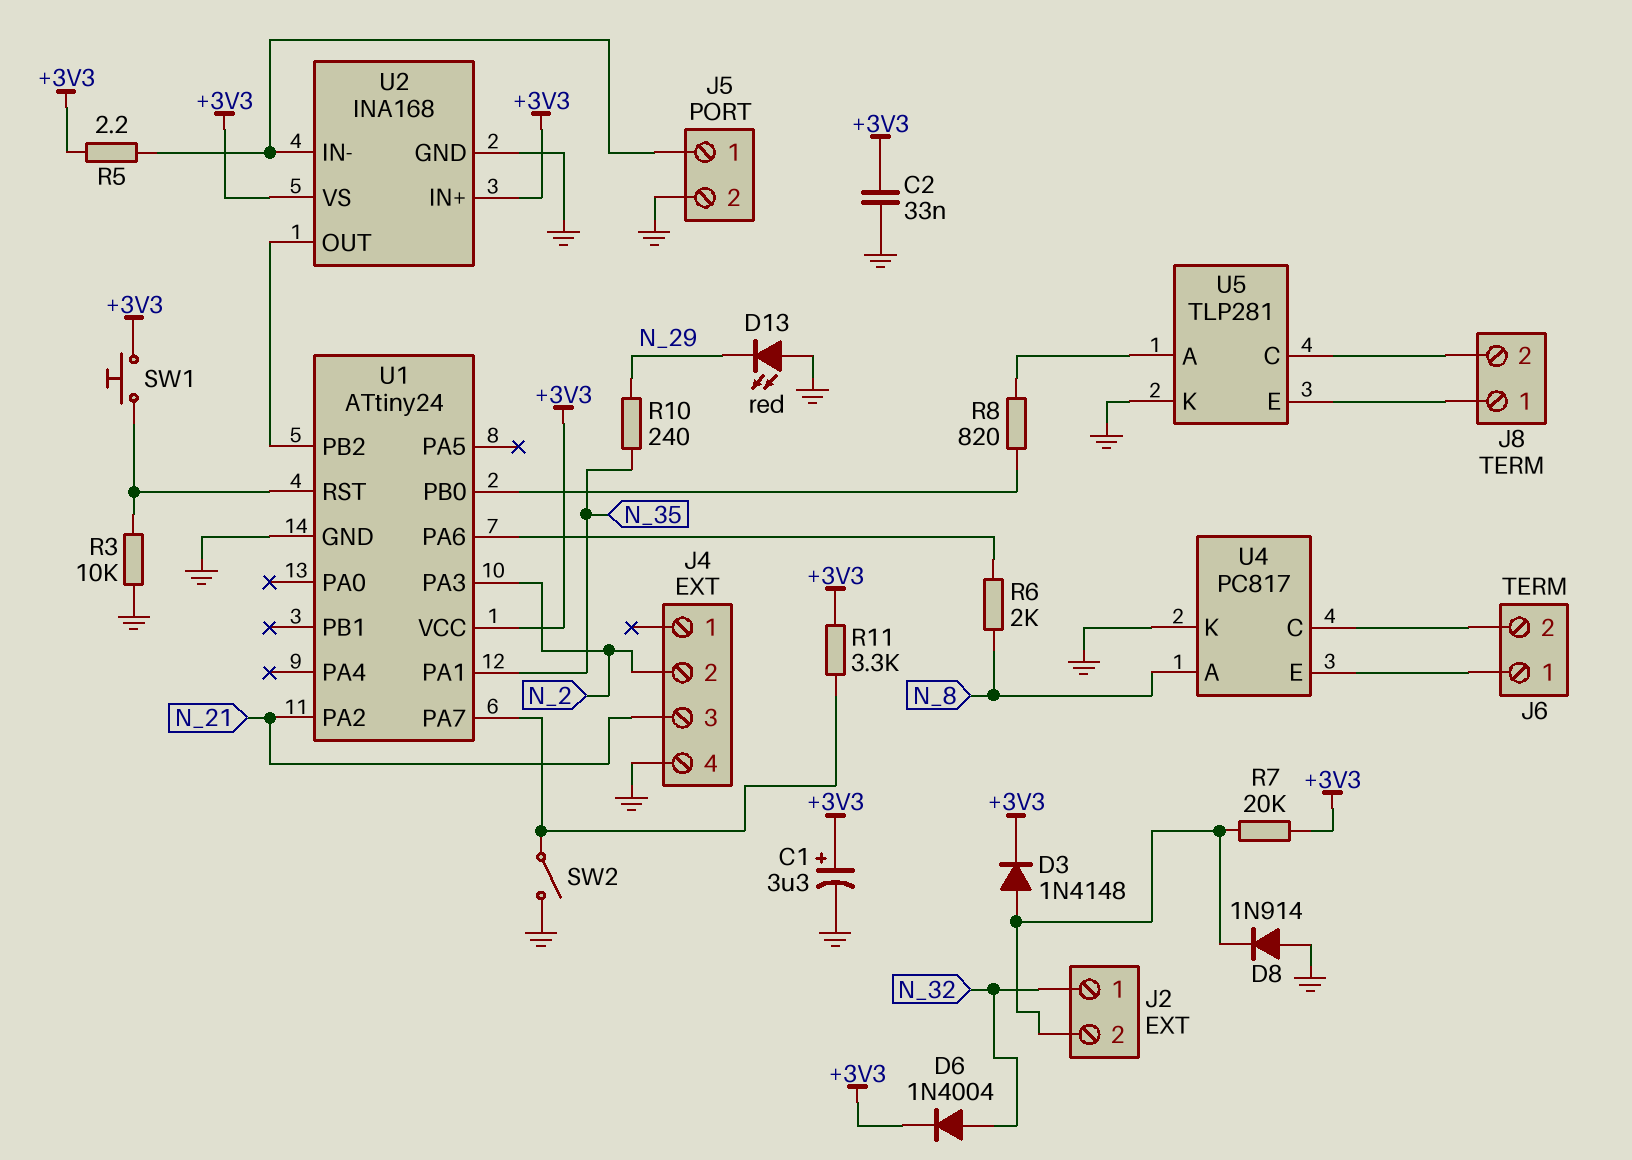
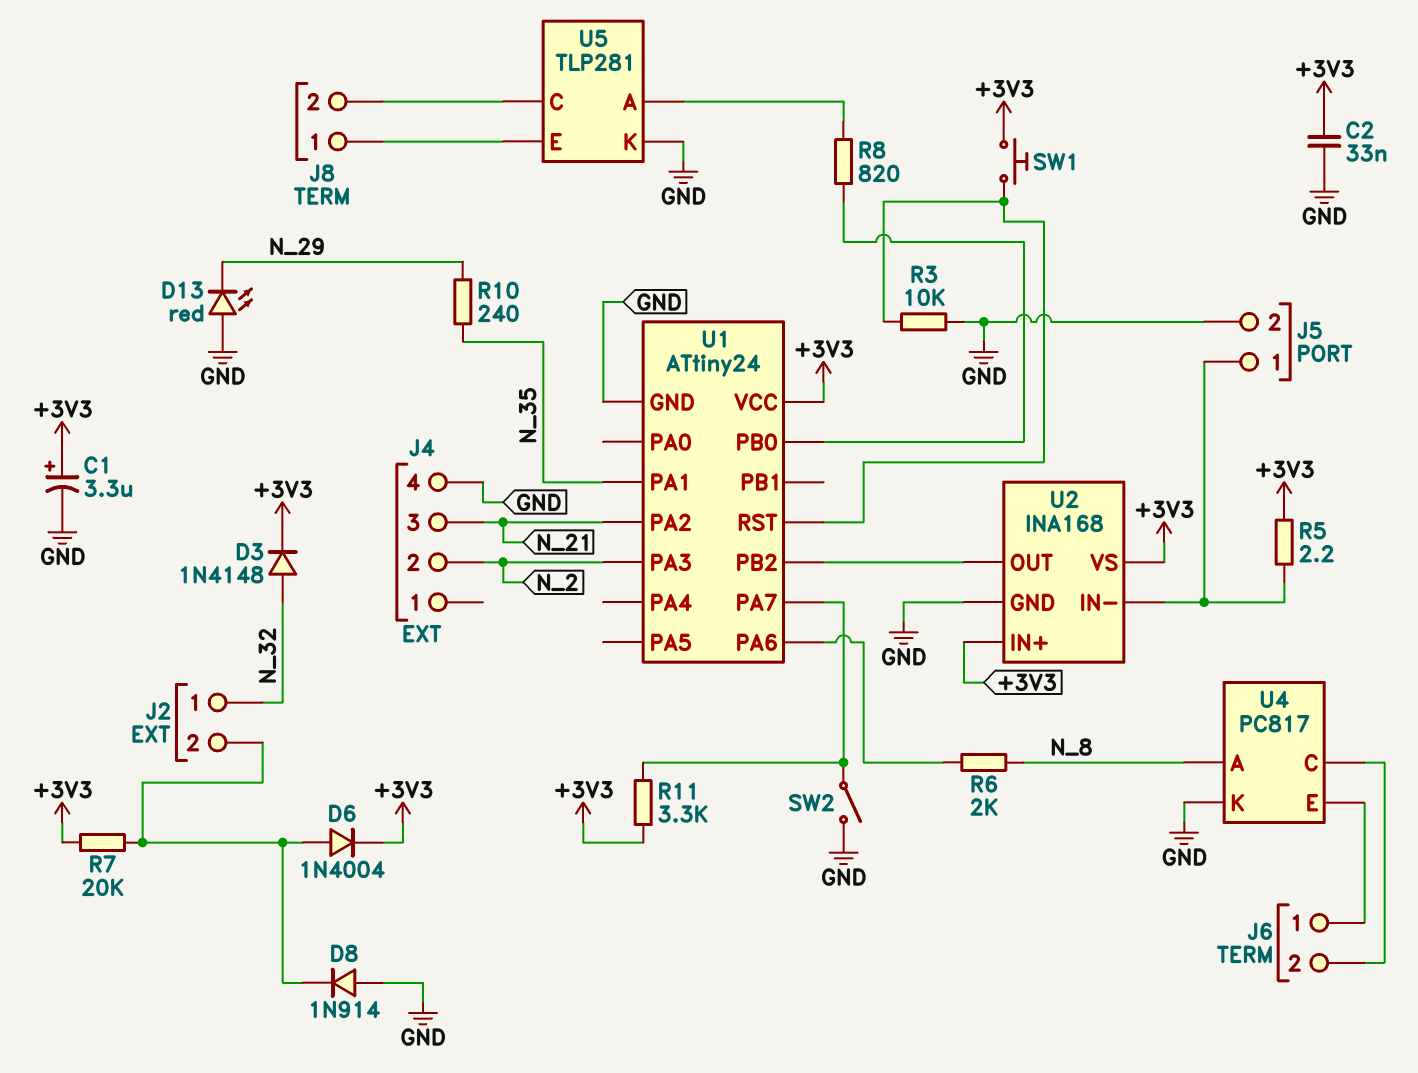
D3: diode 1N4148 (A J2/2, K +3V3) -> diode 1N4148 (A N_32, K +3V3)
D6: diode 1N4004 (A N_32, K +3V3) -> diode 1N4004 (A J2/2, K +3V3)

